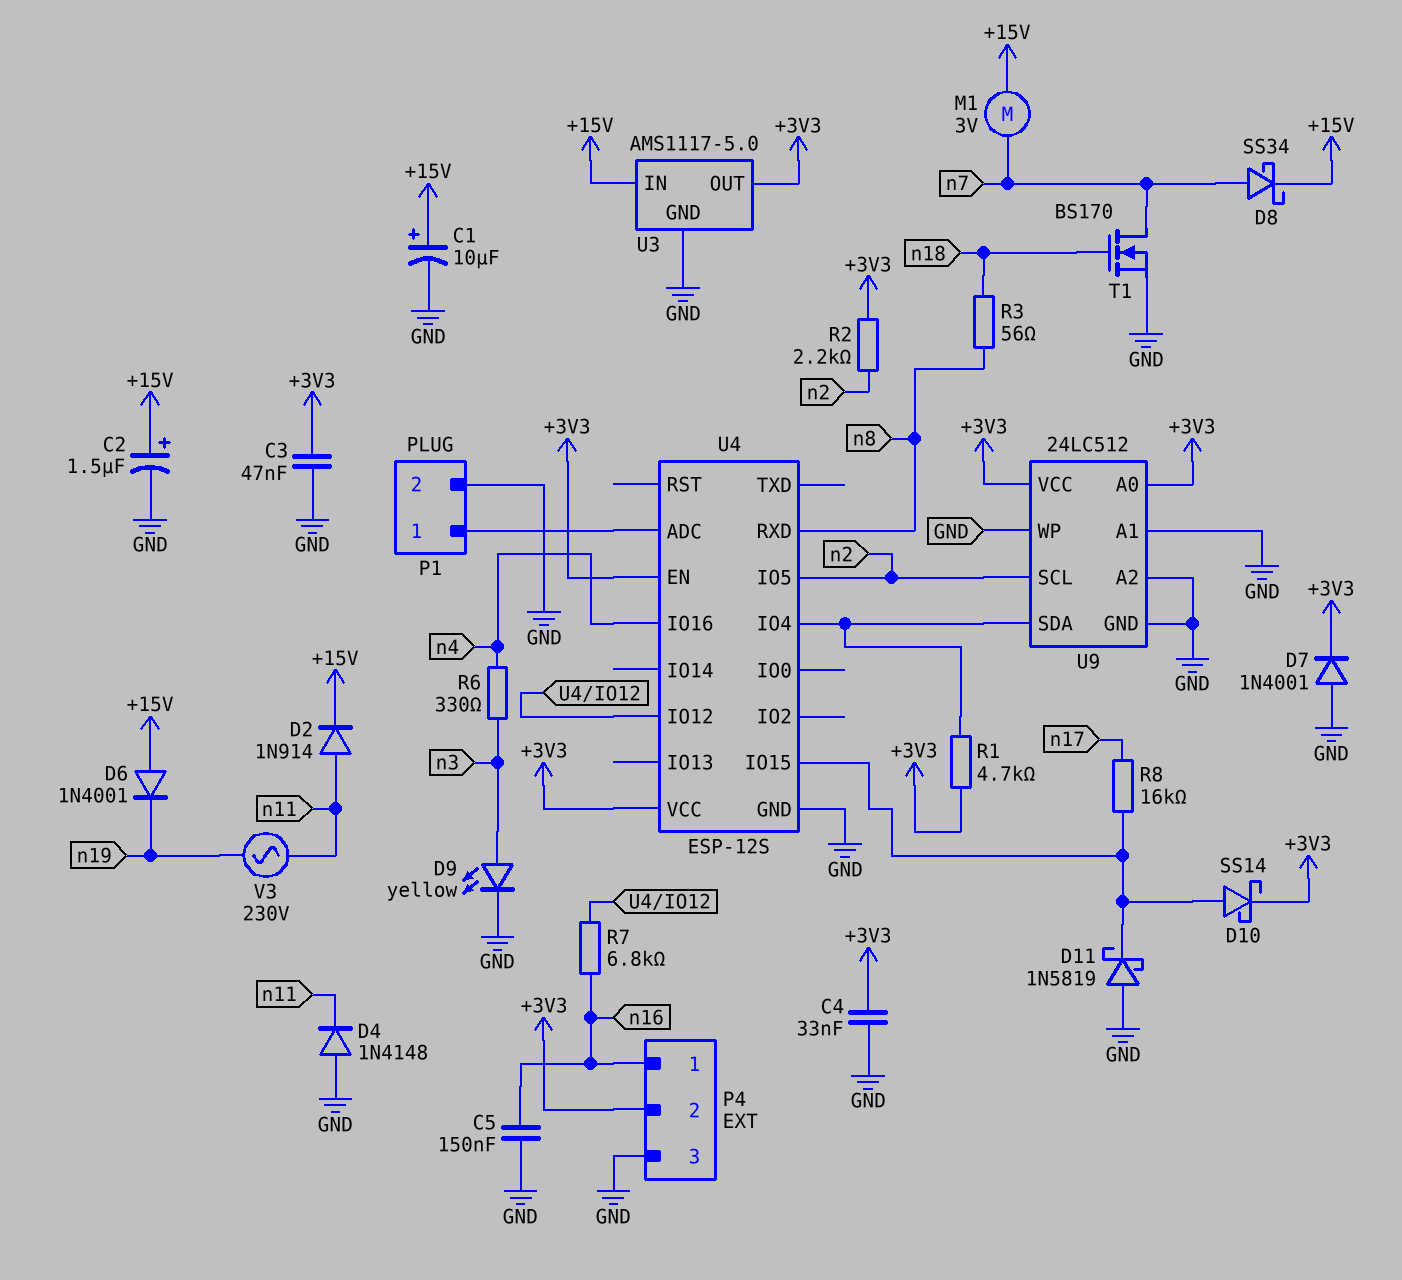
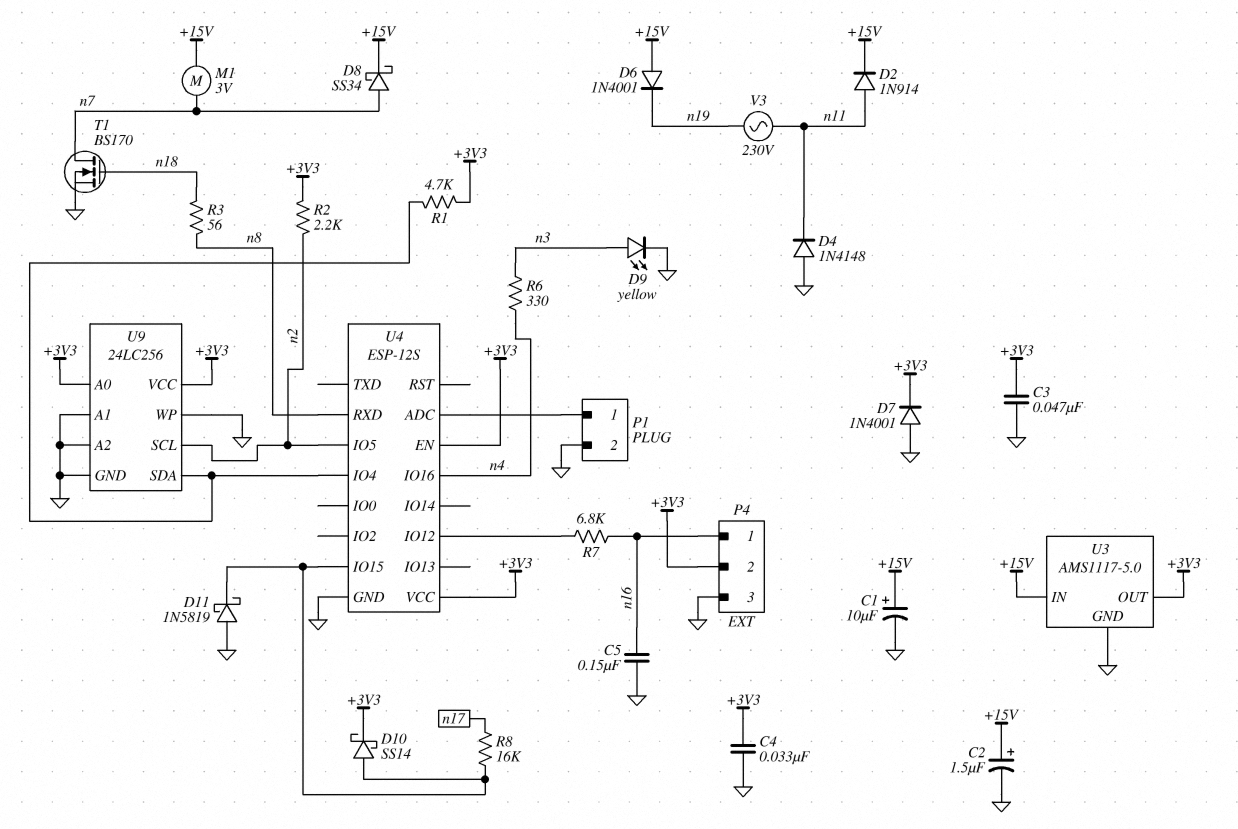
U9: 24LC512 -> 24LC256

